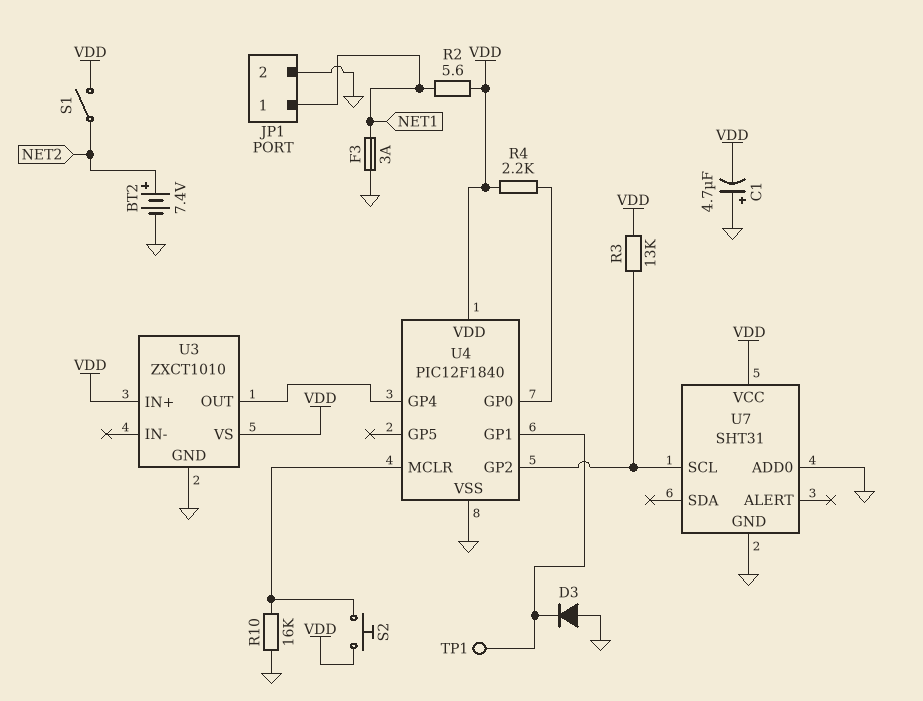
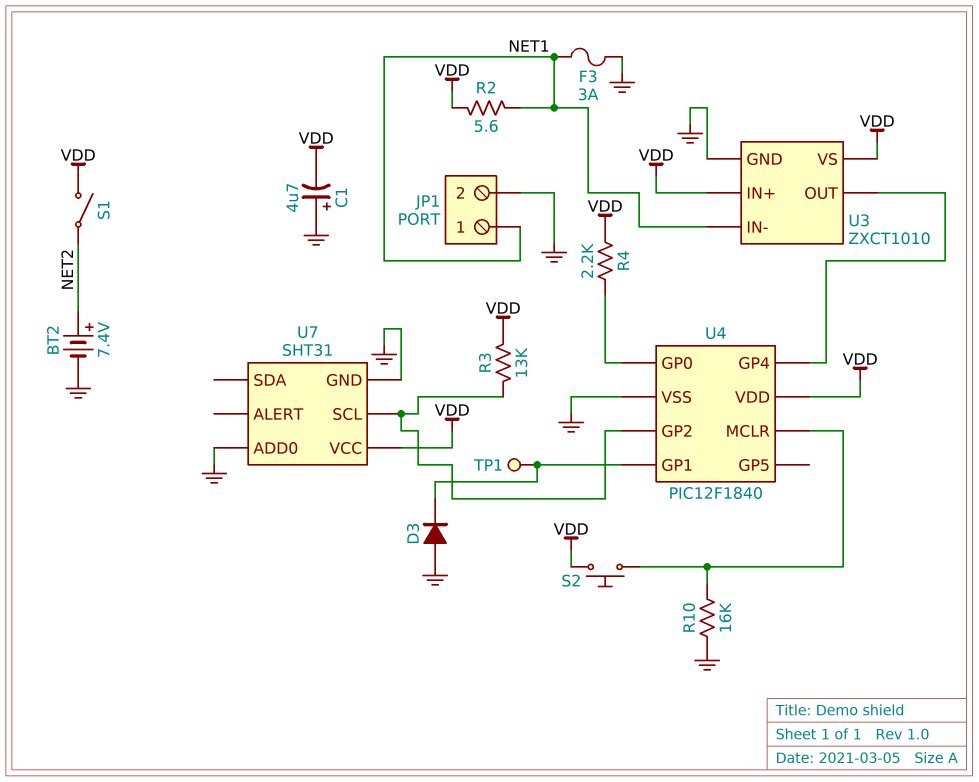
U3 pin IN-: none -> NET1

